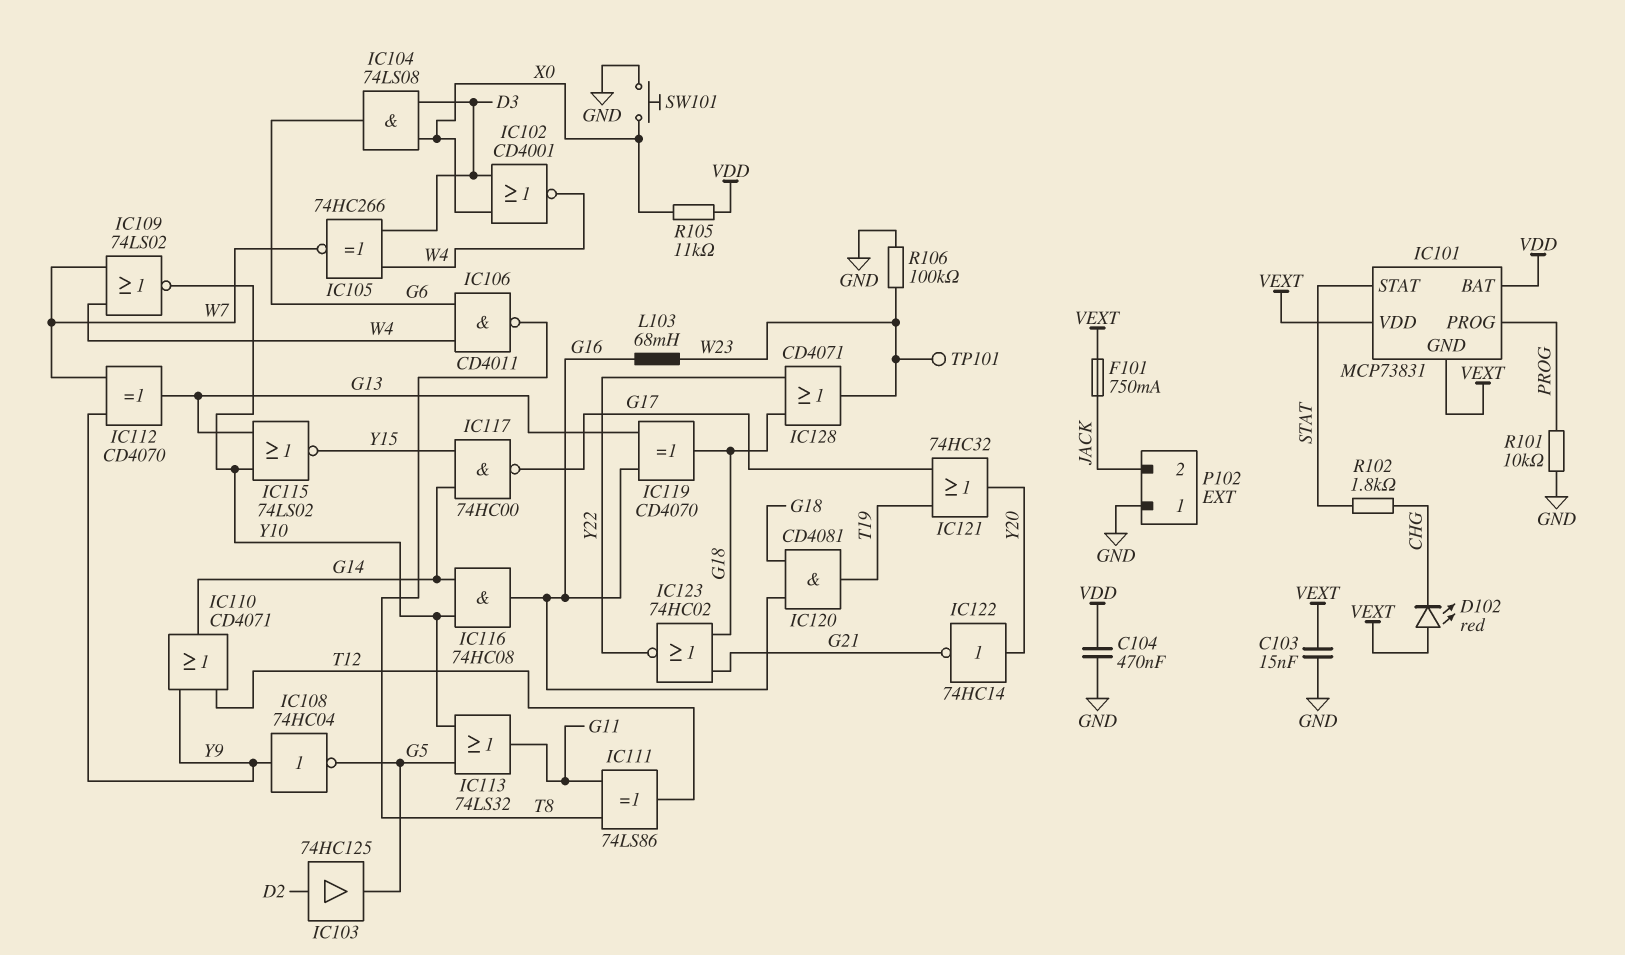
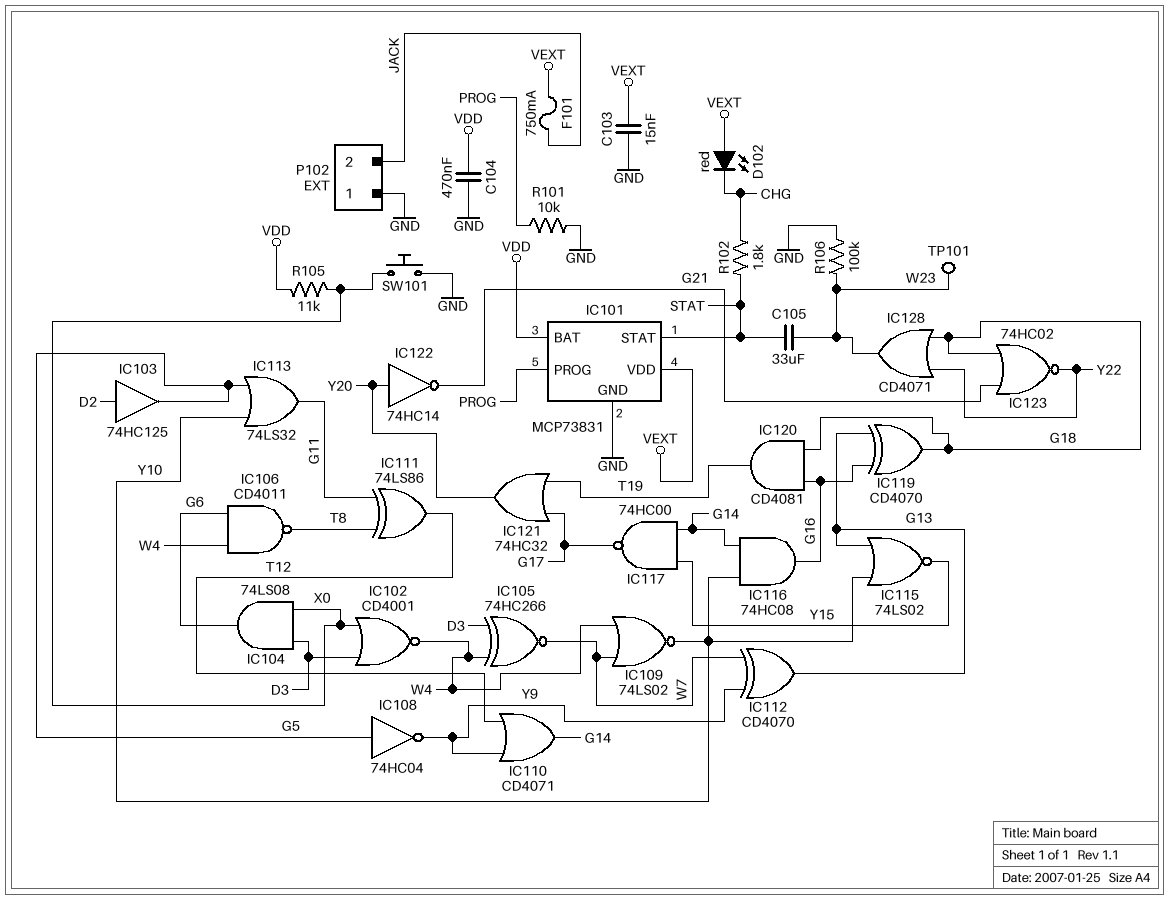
C105: none -> 33uF (STAT, W23)
IC101 pin GND: VEXT -> GND
IC108: NOT 74HC04 (in Y9, out G5) -> NOT 74HC04 (in G5, out Y9)
L103: 68mH (G16, W23) -> none

